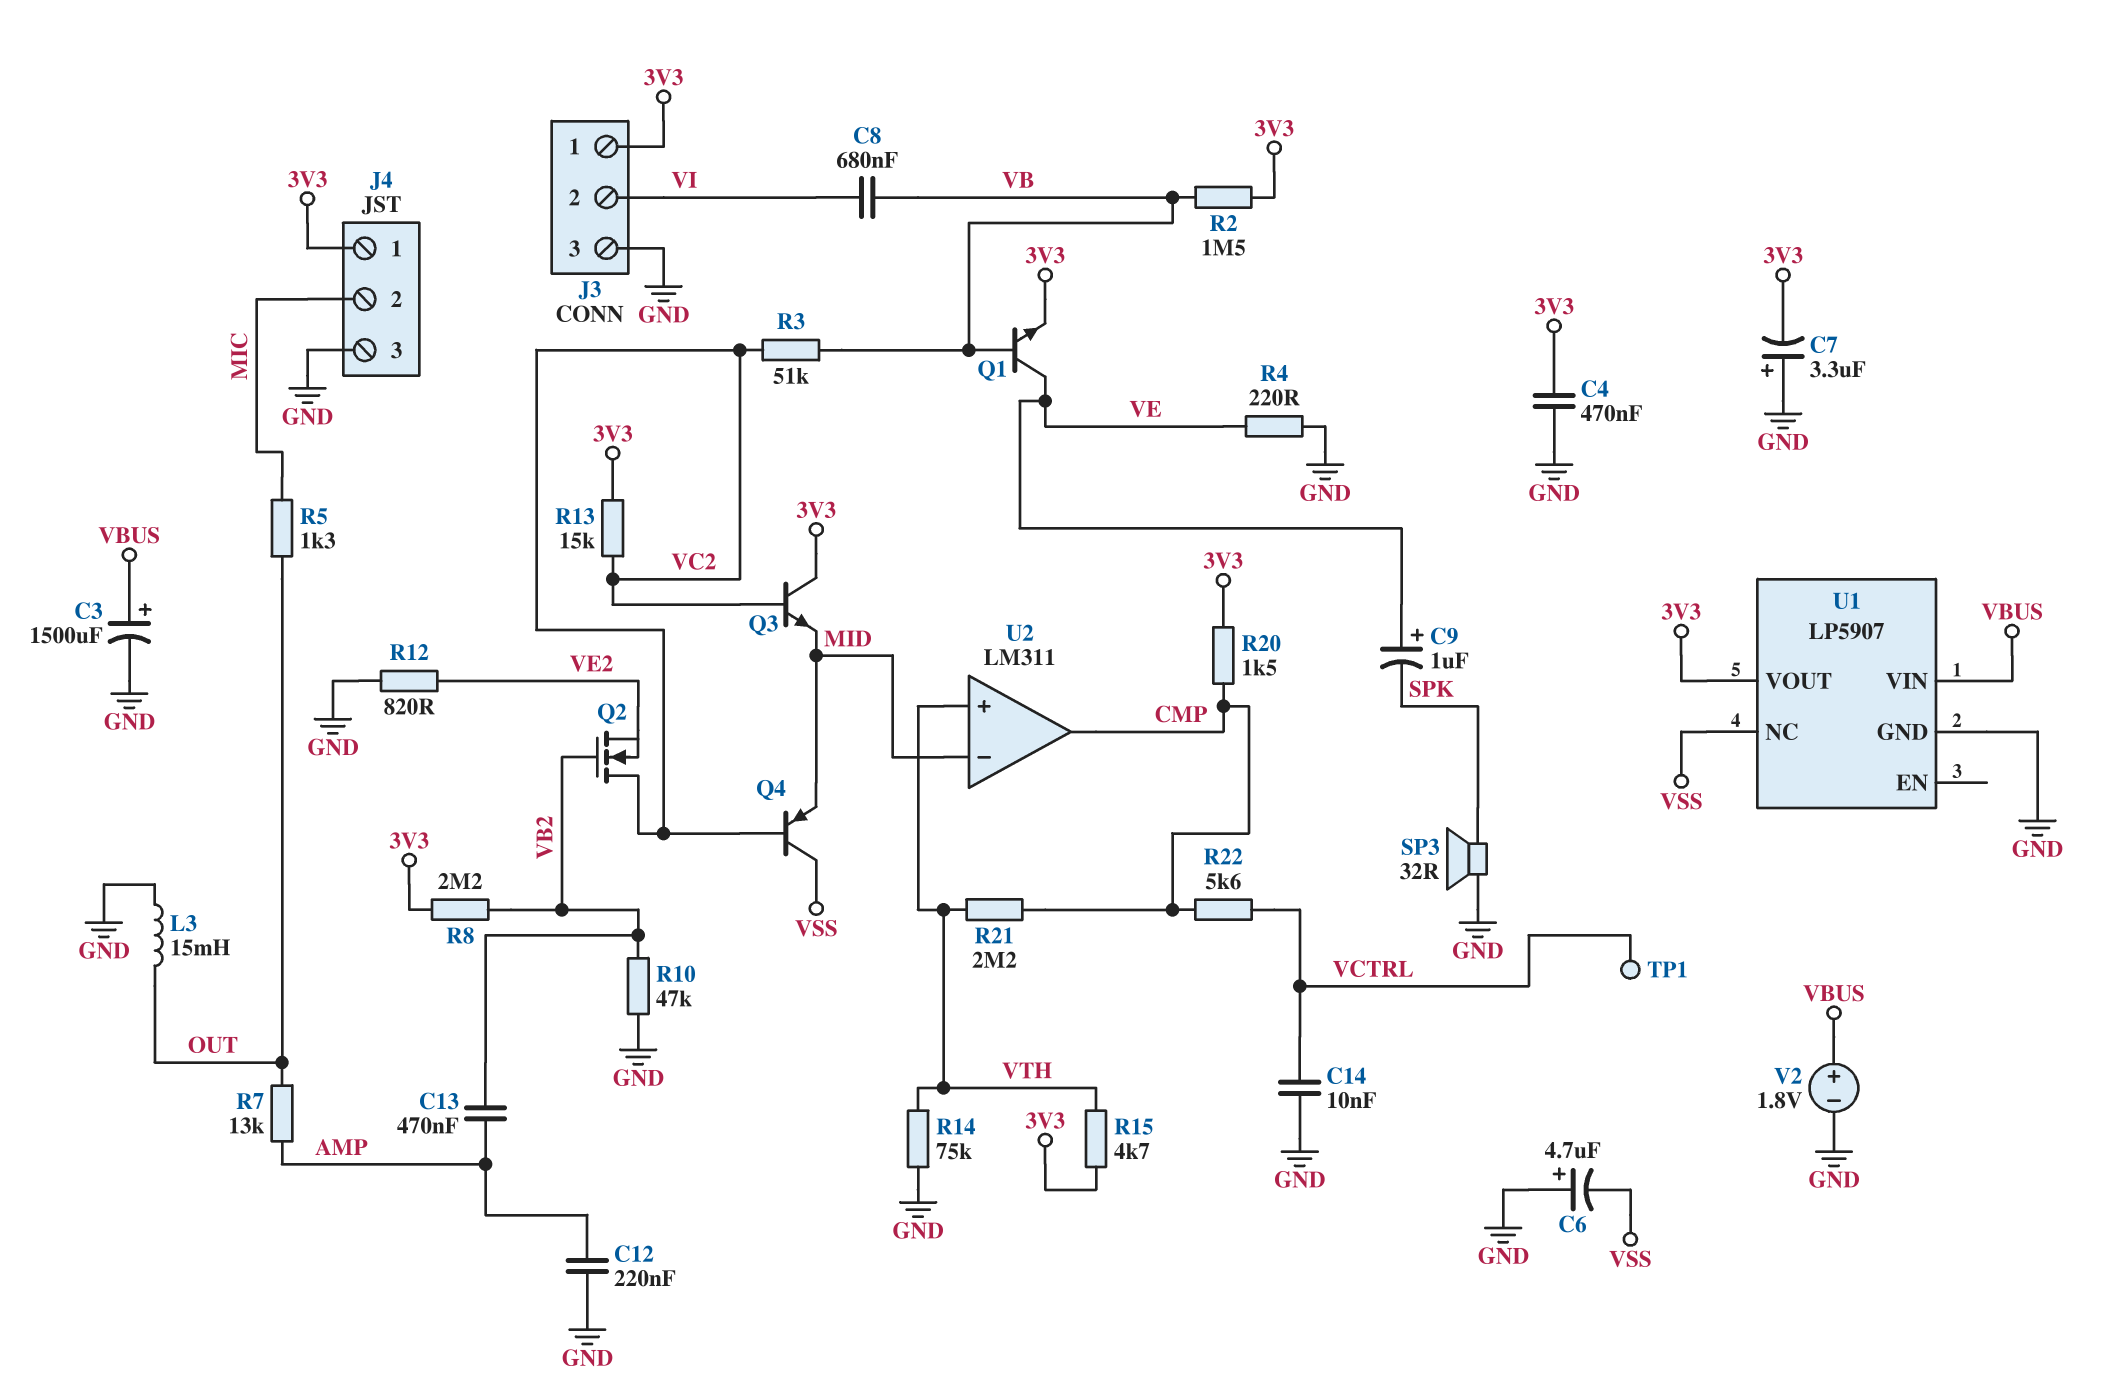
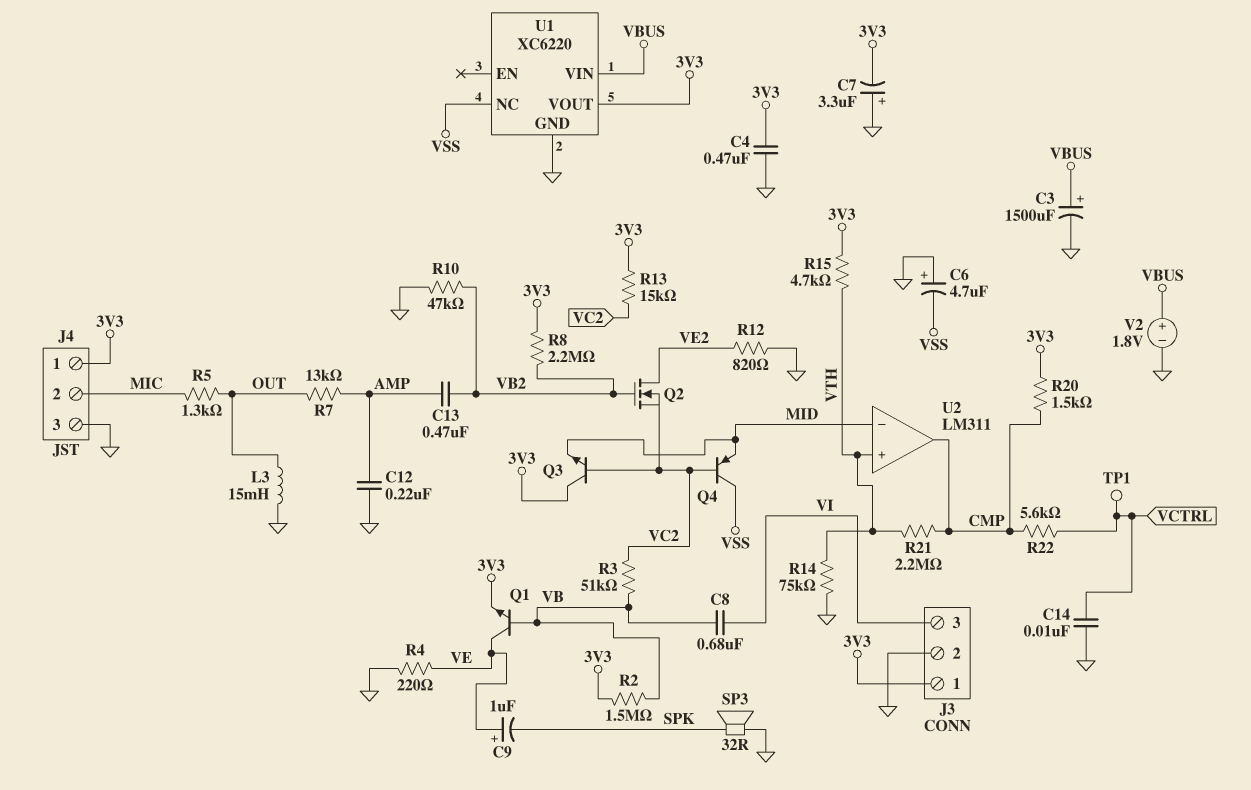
J3 pin 2: VI -> GND
J3 pin 3: GND -> VI
Q2: NMOS (G VB2, D VC2, S VE2) -> NMOS (G VB2, D VE2, S VC2)
U1: LP5907 -> XC6220

